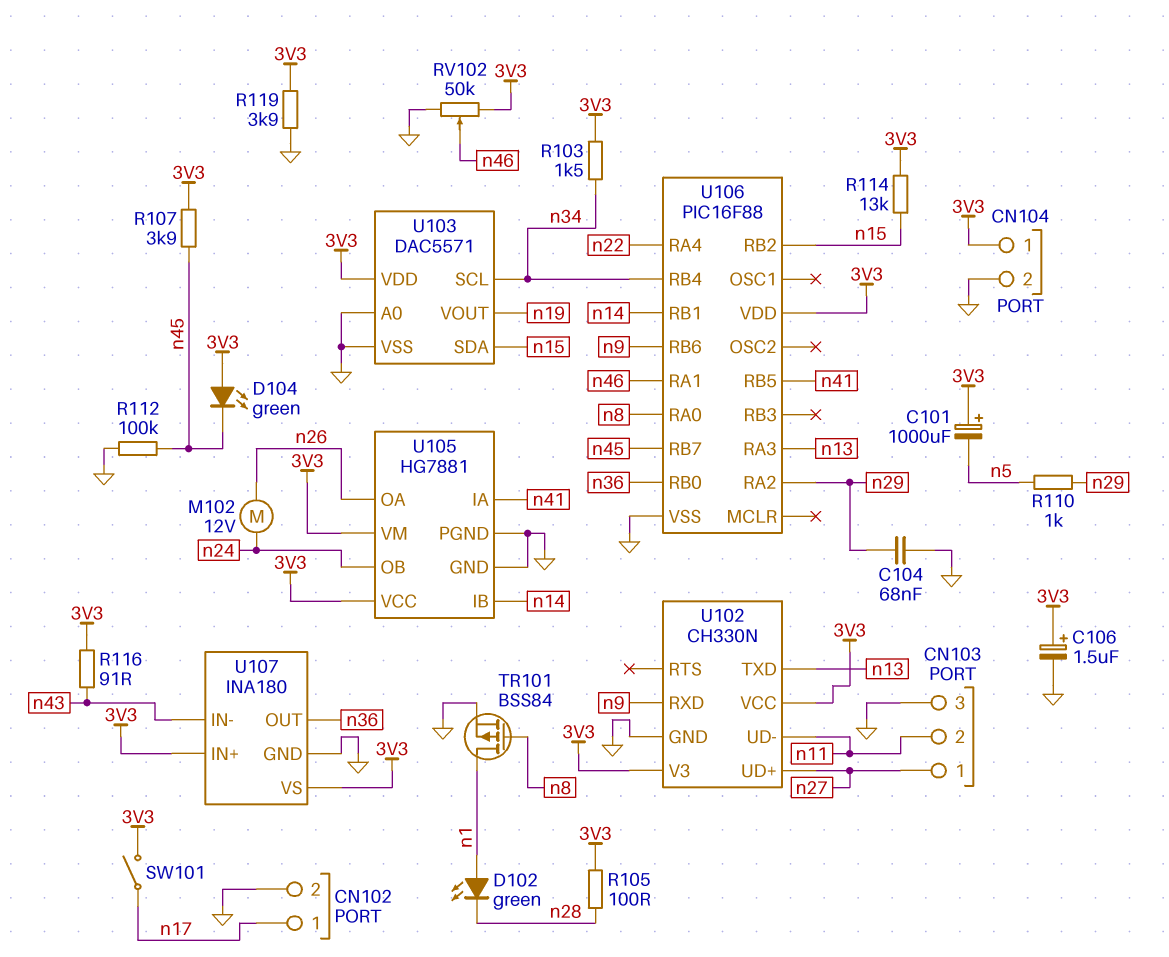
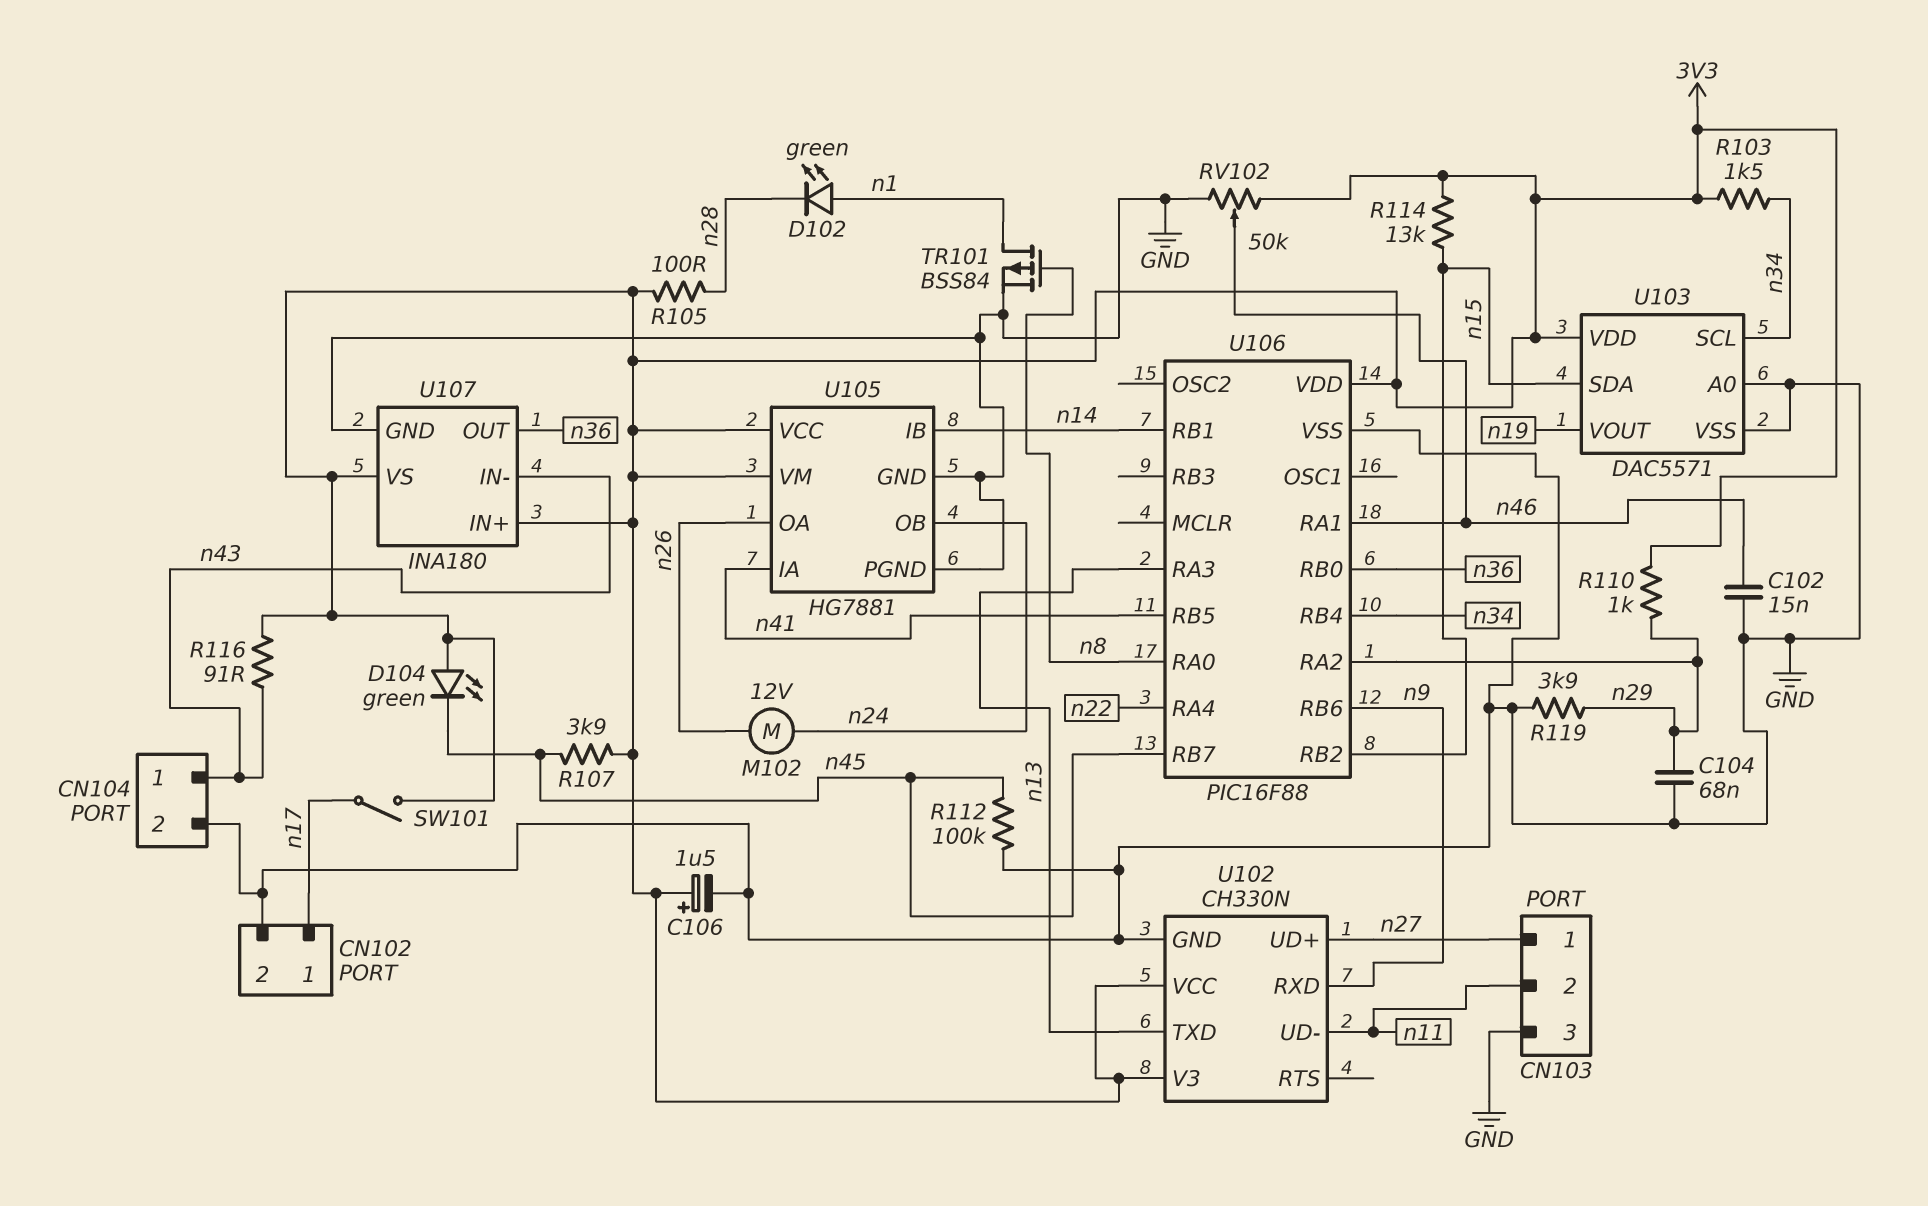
C101: 1000uF (plus 3V3, minus n5) -> none
C102: none -> 15nF (GND, n46)
CN104 pin 1: 3V3 -> n43
R110: 1k (n5, n29) -> 1k (3V3, n29)
R119: 3.9k (3V3, GND) -> 3.9k (GND, n29)

